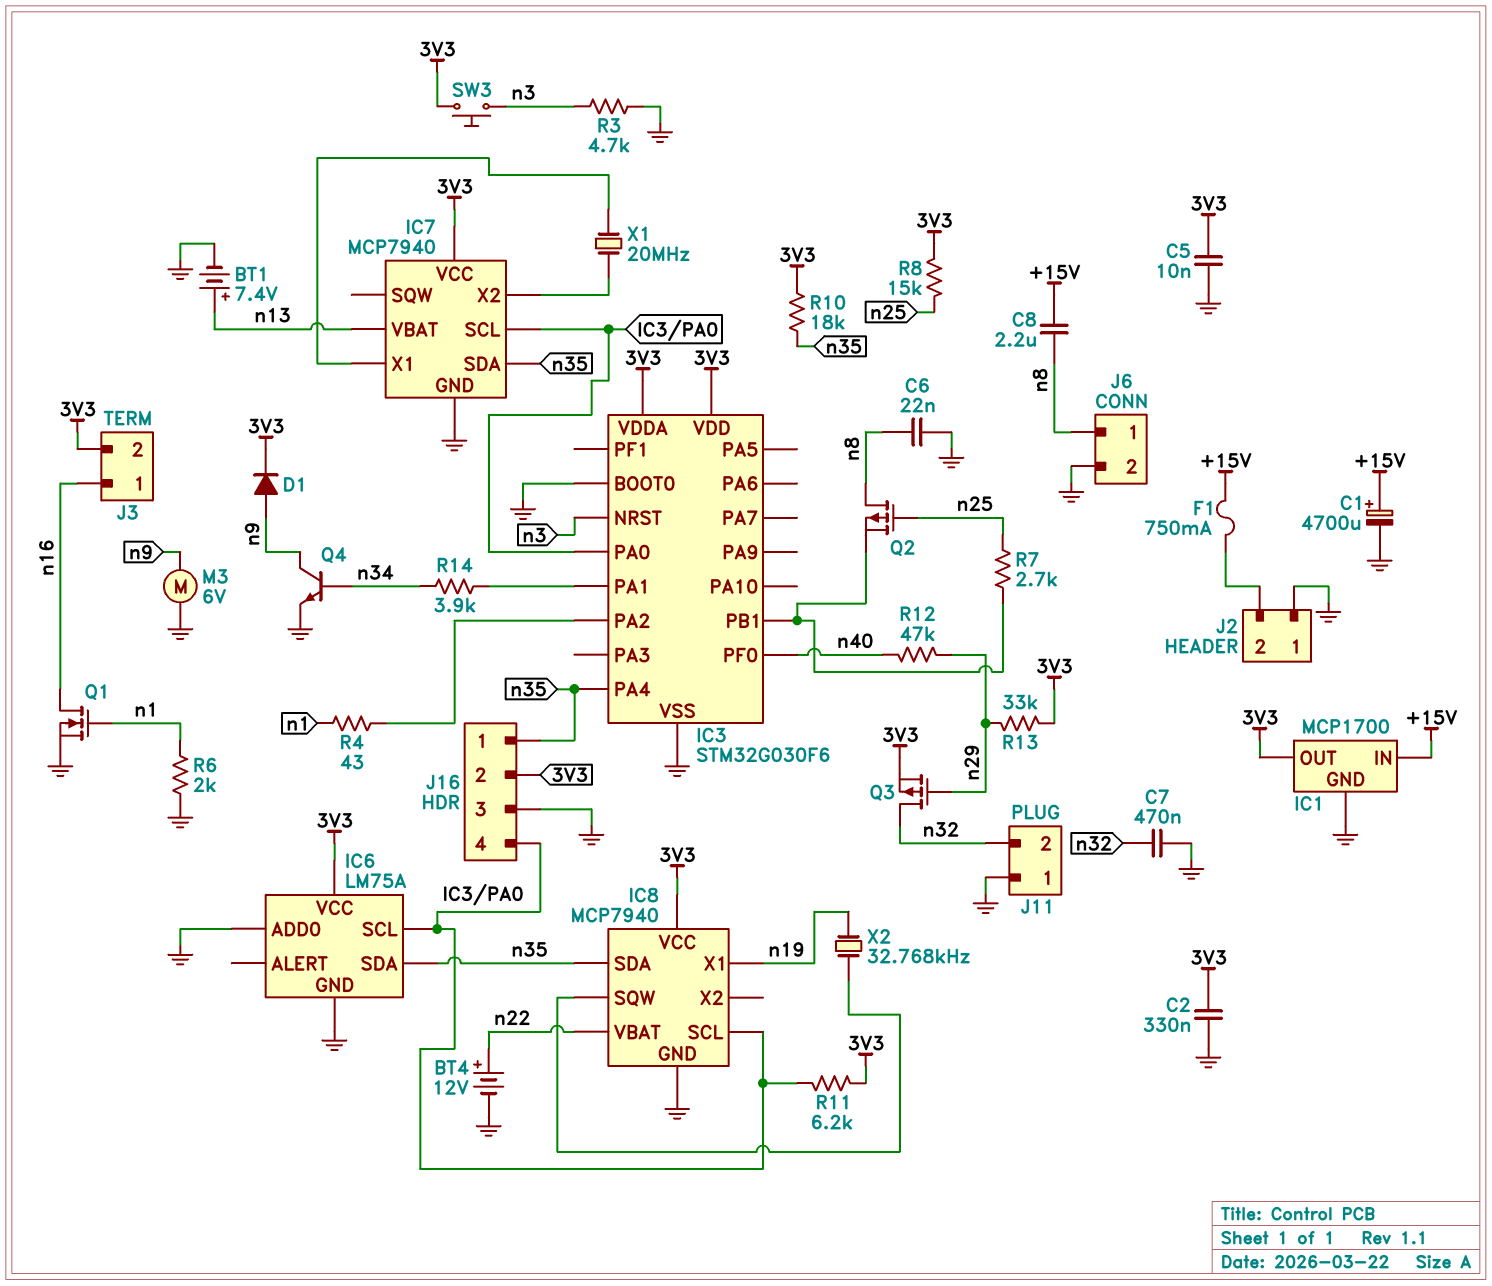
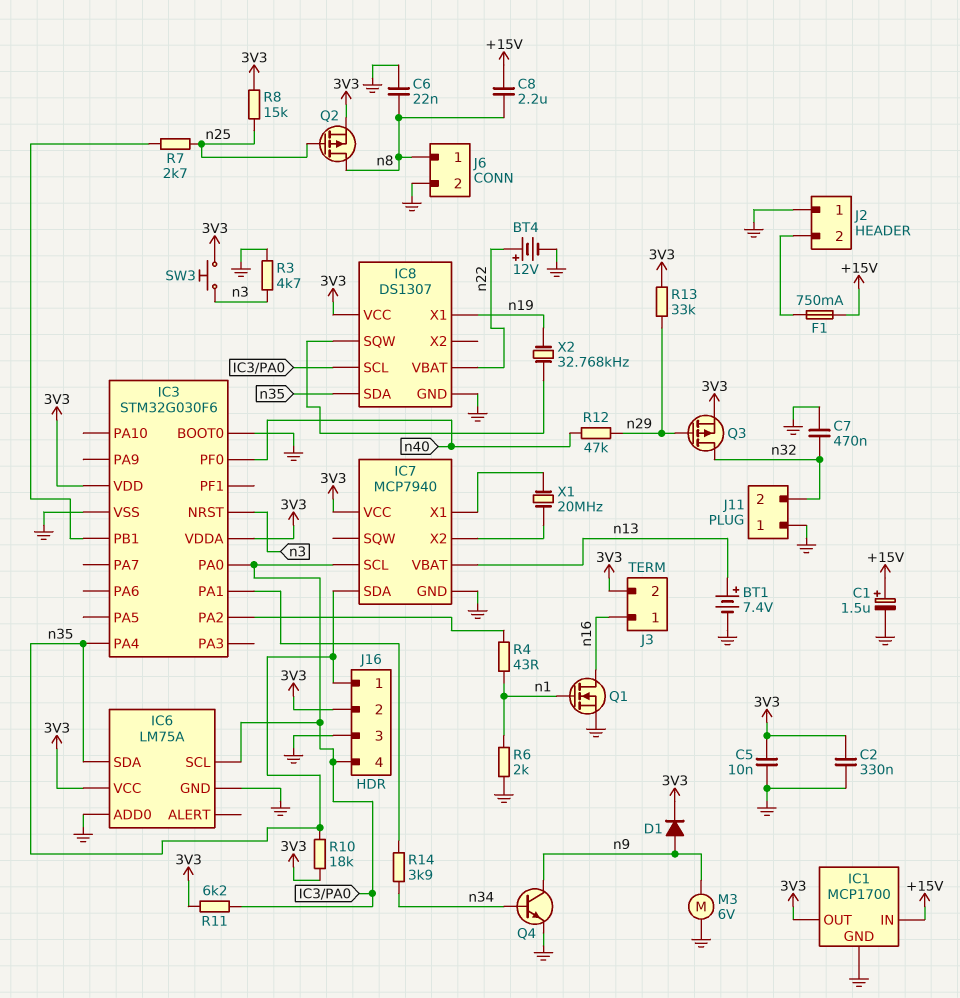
C1: 4700uF (plus +15V, minus GND) -> 1.5uF (plus +15V, minus GND)
IC8: MCP7940 -> DS1307
Q2: PMOS (G n25, D n8, S IC3/PB1) -> PMOS (G n25, D n8, S 3V3)

